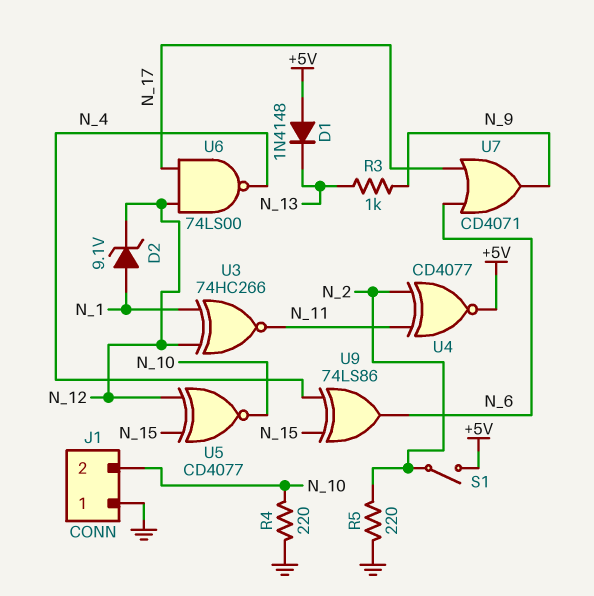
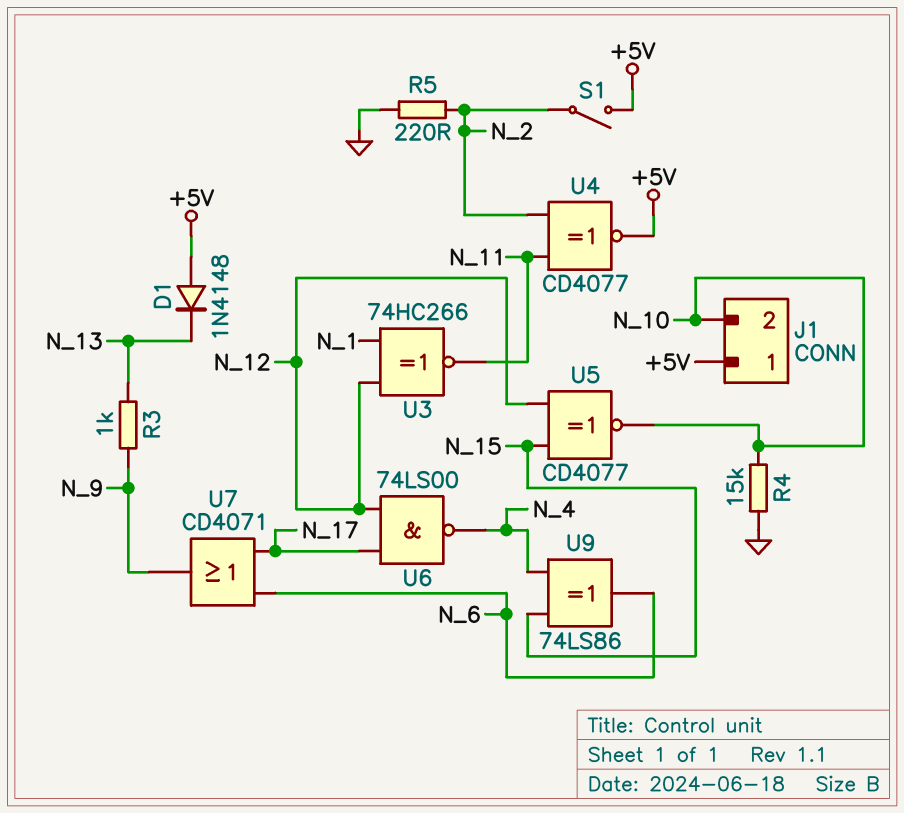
D2: zener 9.1V (A N_1, K N_12) -> none
J1 pin 1: GND -> +5V
R4: 220 (GND, N_10) -> 15k (GND, N_10)

